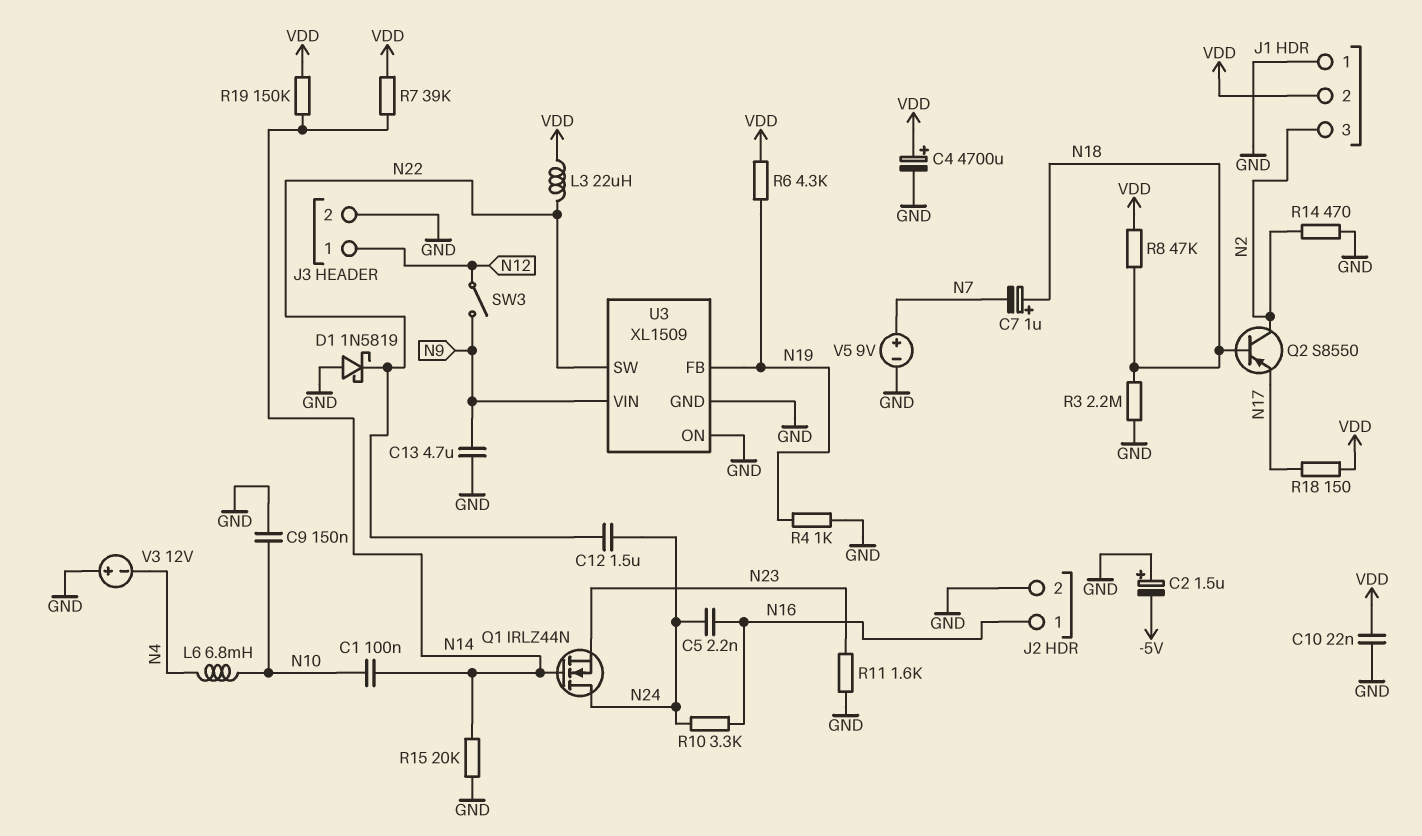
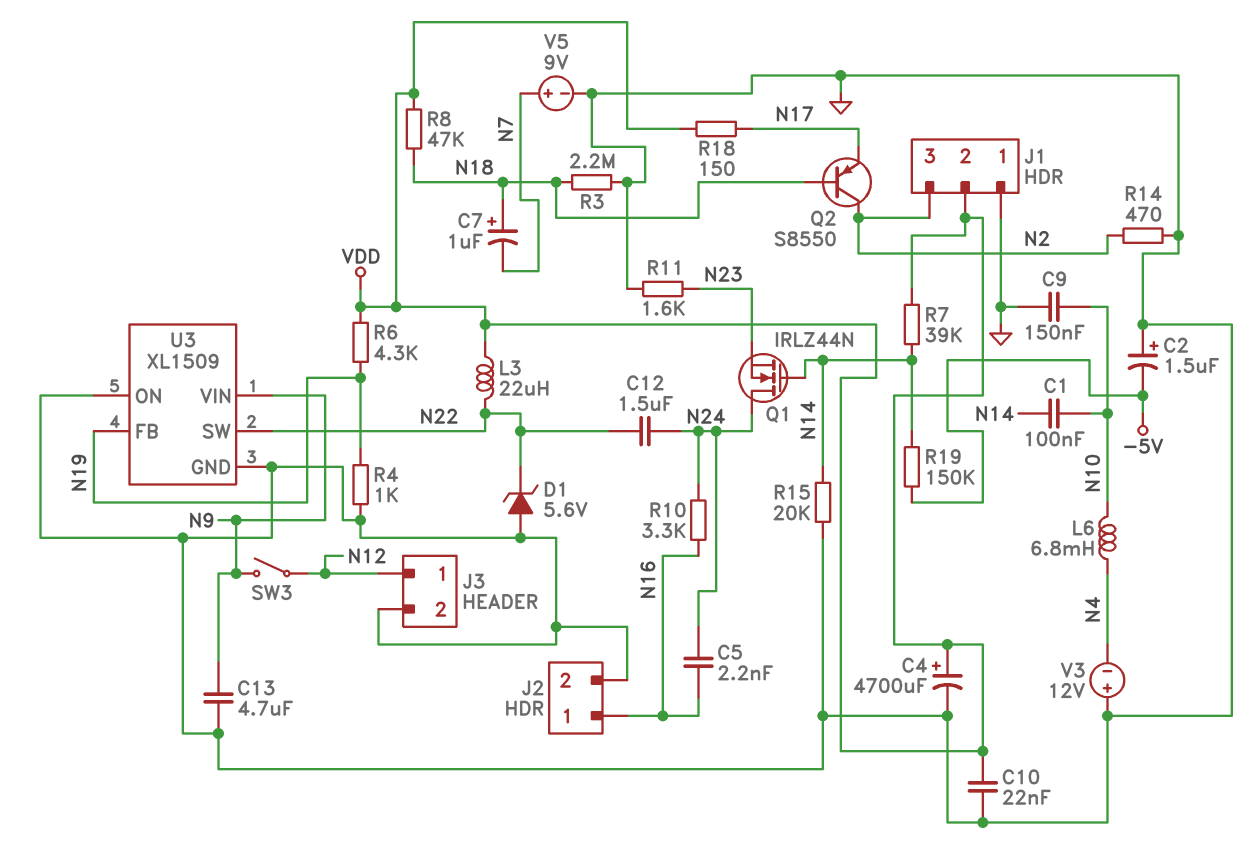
D1: schottky 1N5819 (A GND, K N22) -> zener 5.6V (A GND, K N22)
R19: 150k (N14, VDD) -> 150k (-5V, N14)

